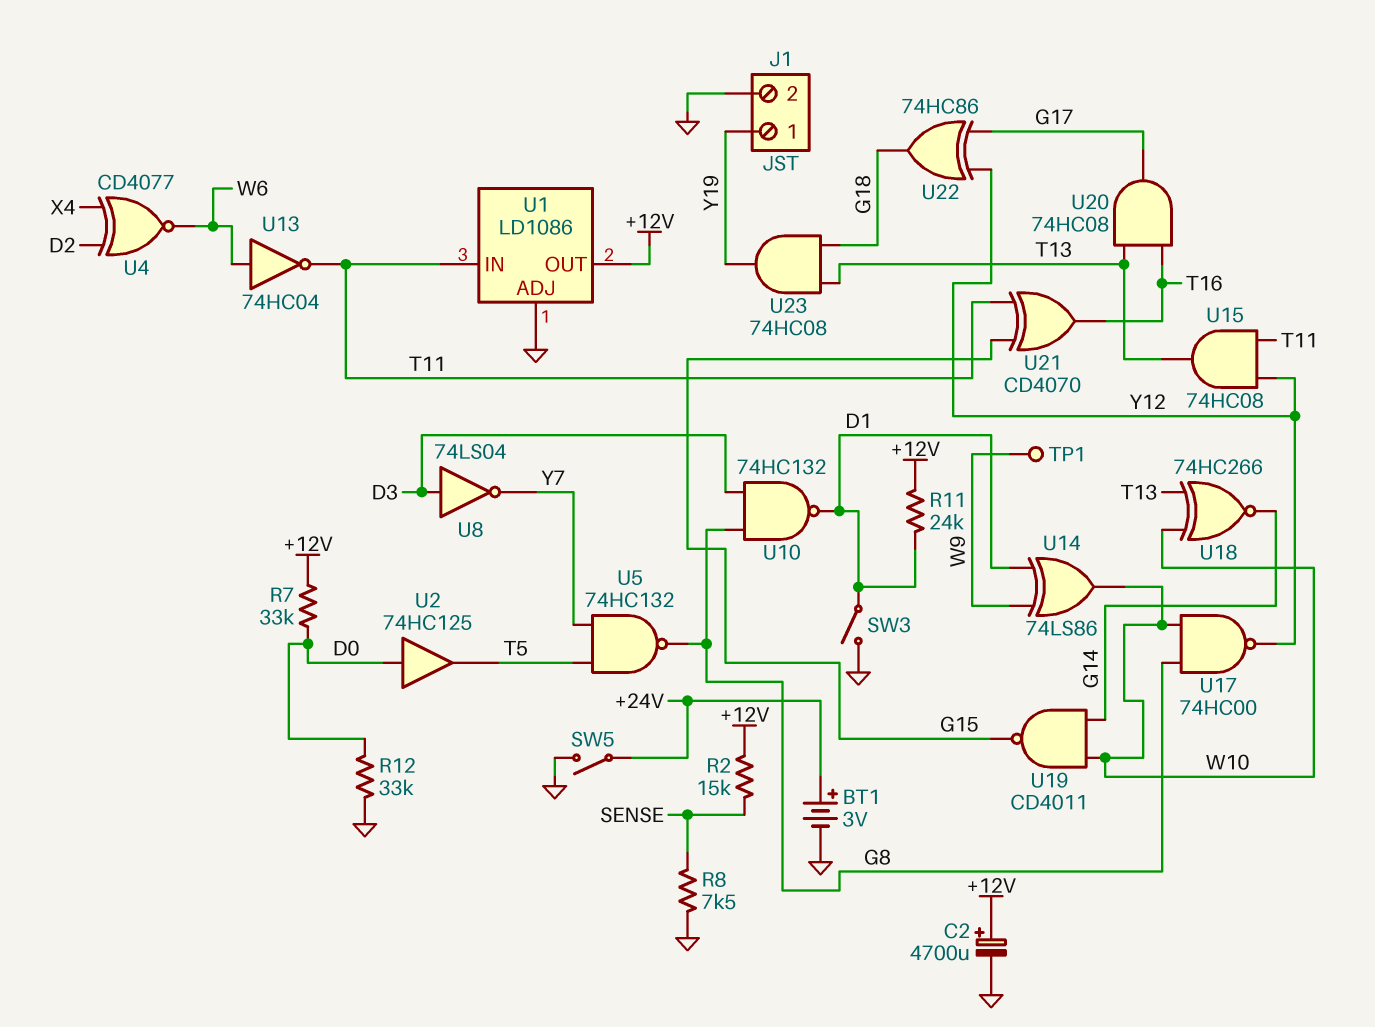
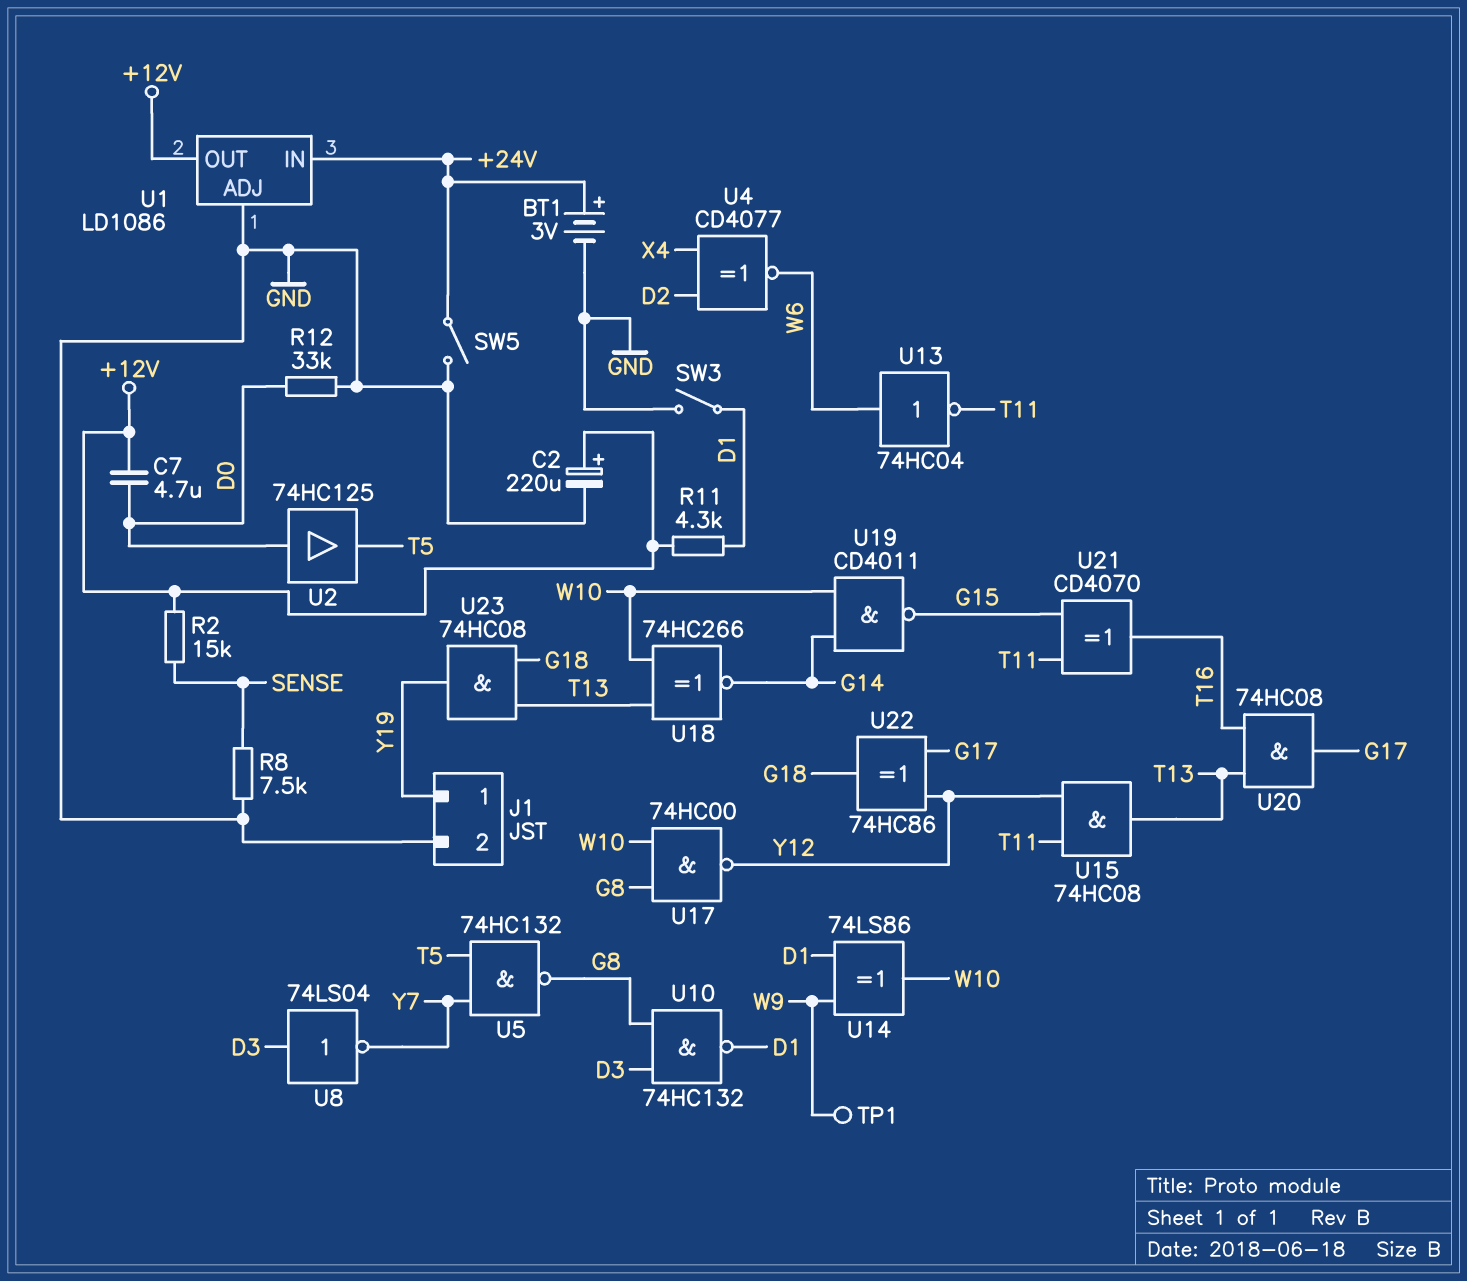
C2: 4700uF (plus +12V, minus GND) -> 220uF (plus +12V, minus GND)
C7: none -> 4.7uF (+12V, D0)
R7: 33k (+12V, D0) -> none
R11: 24k (+12V, D1) -> 4.3k (+12V, D1)
U1 pin IN: T11 -> +24V

